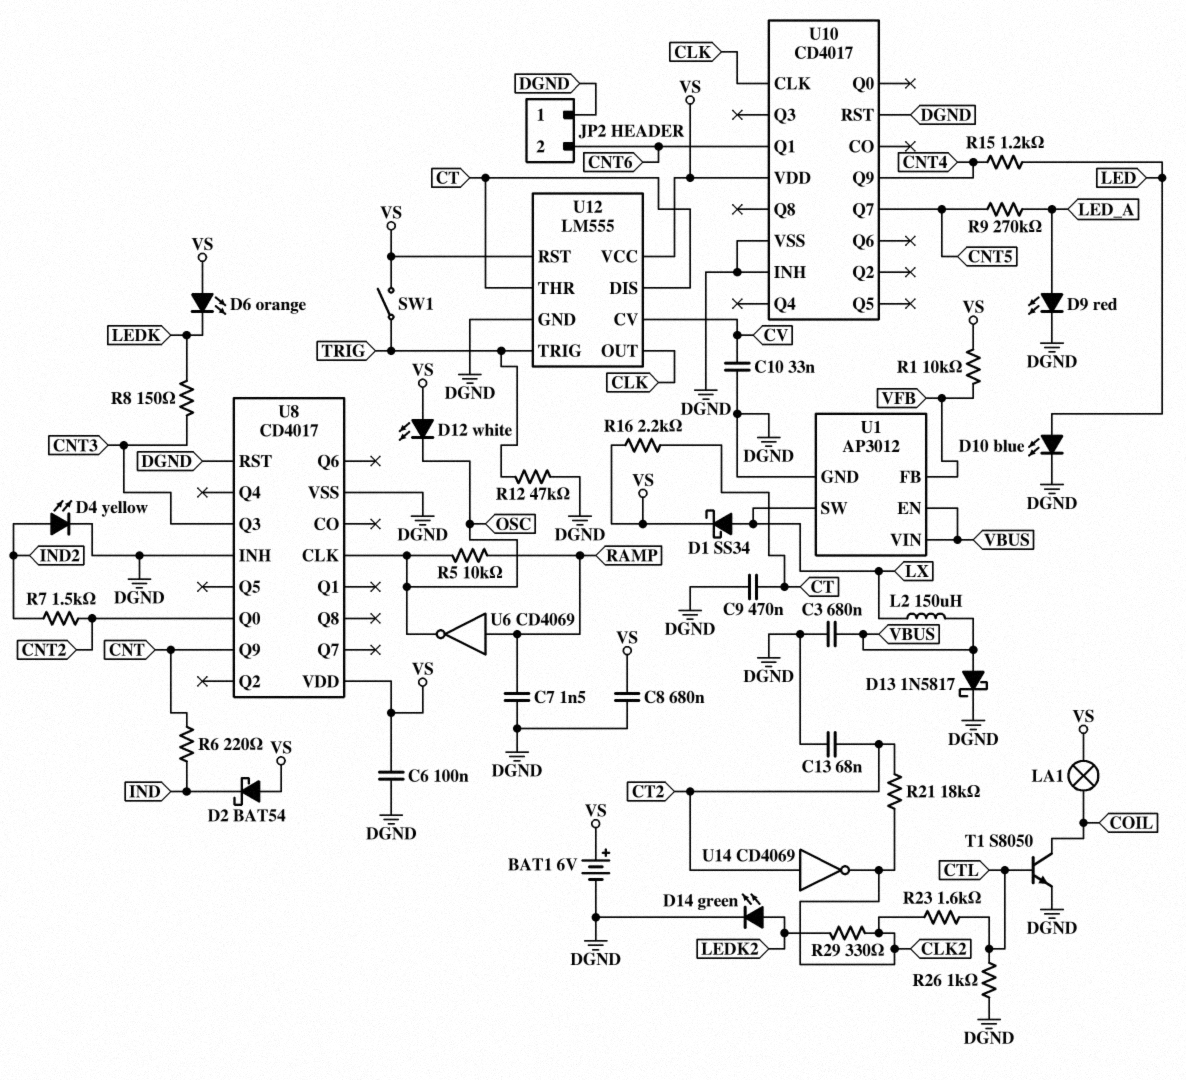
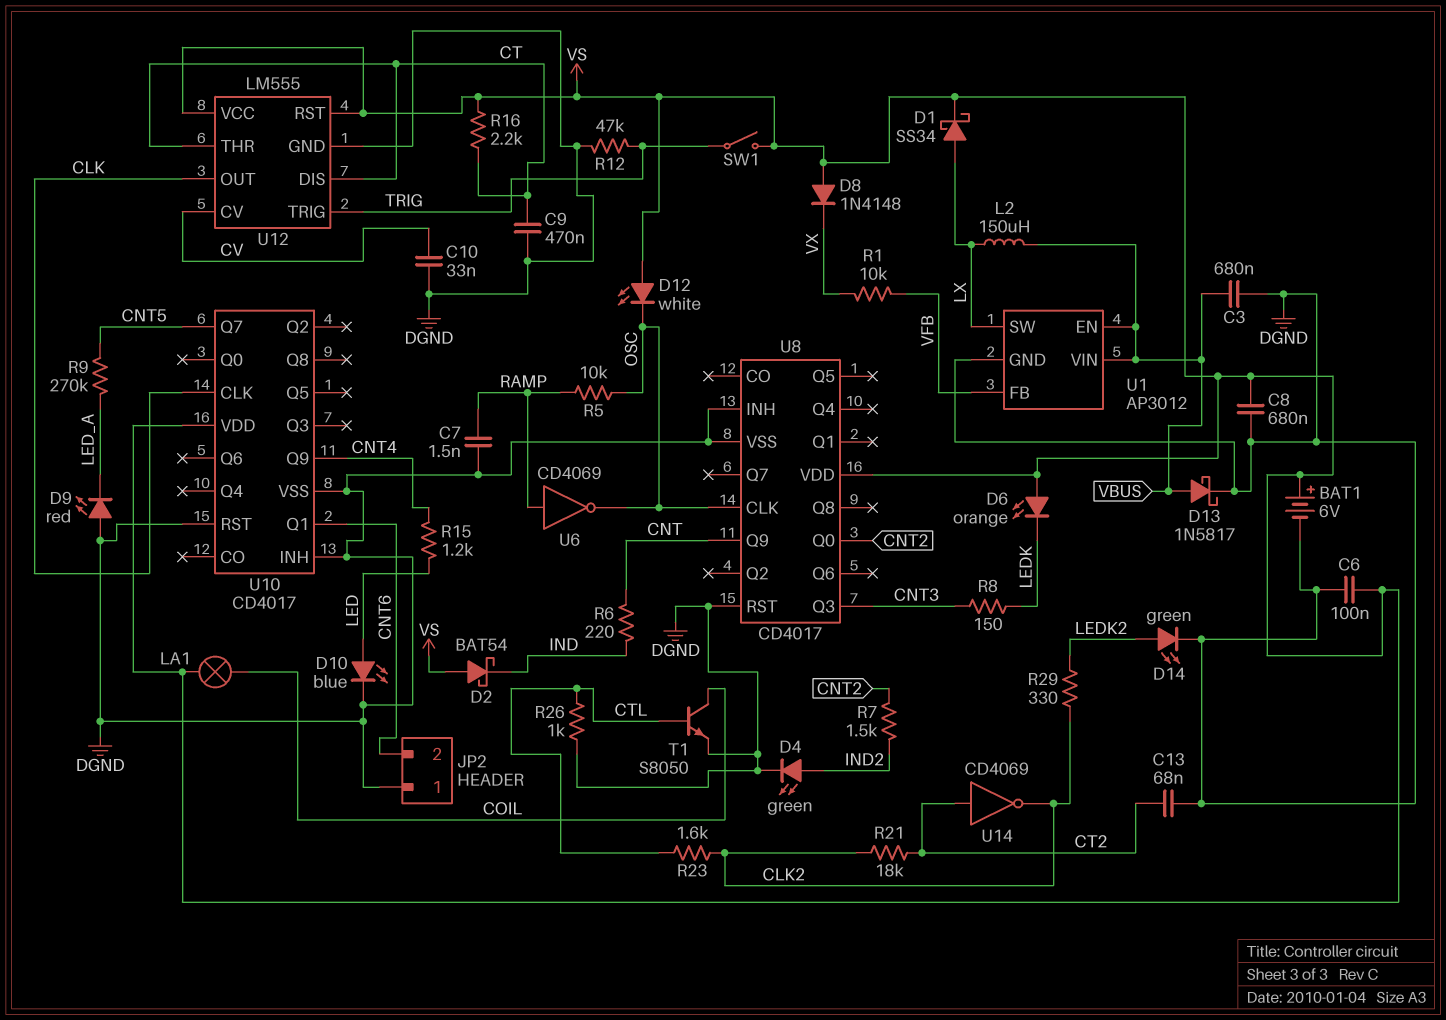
D4: LED yellow (A IND2, K DGND) -> LED green (A IND2, K DGND)
D8: none -> diode 1N4148 (A VS, K VX)
D9: LED red (A LED_A, K DGND) -> LED red (A DGND, K LED_A)
R1: 10k (VFB, VS) -> 10k (VFB, VX)

